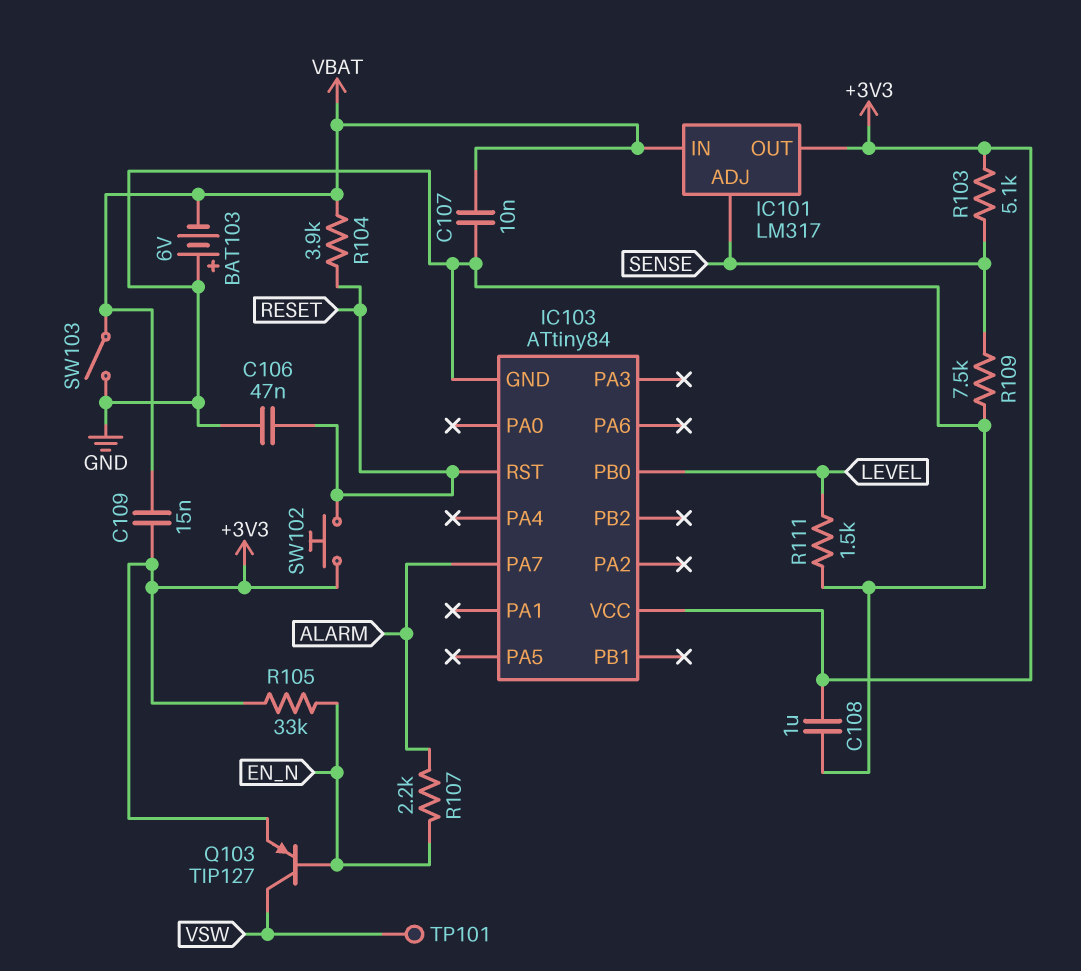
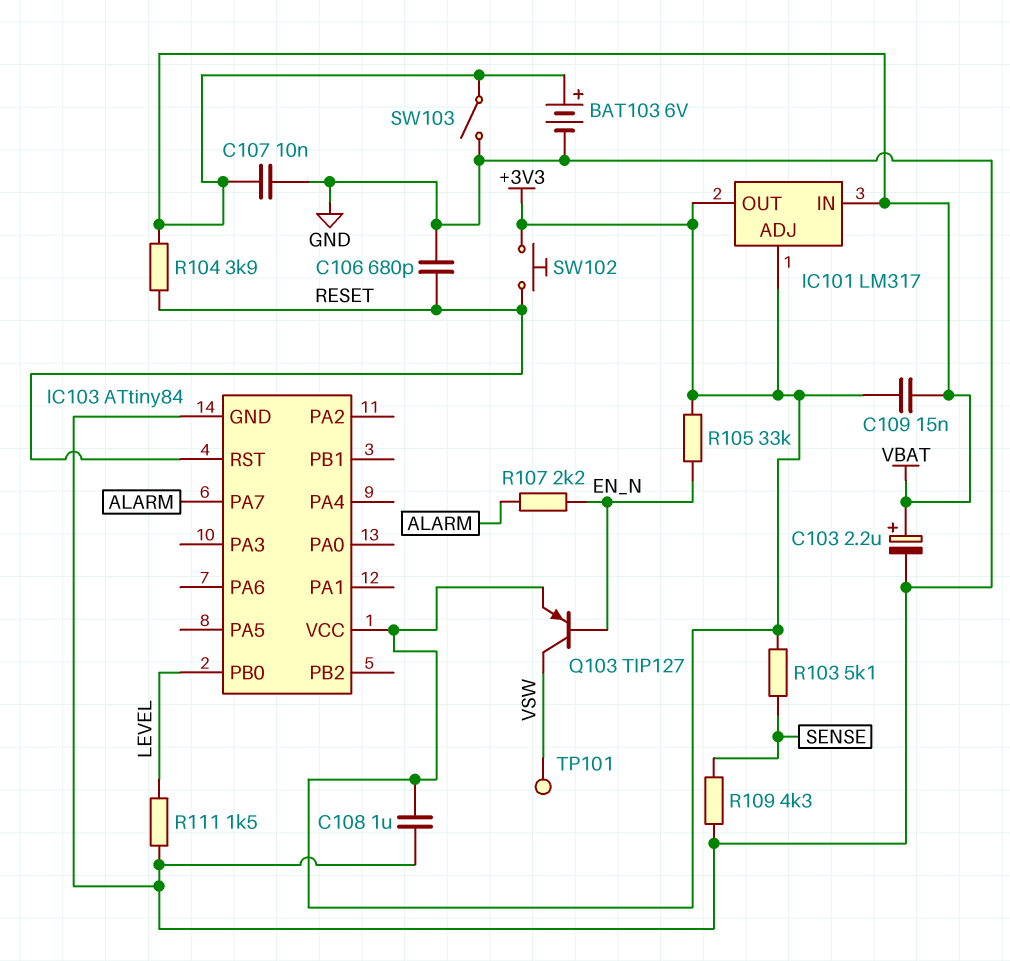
BAT103: 6V (plus GND, minus VBAT) -> 6V (plus VBAT, minus GND)
C103: none -> 2.2uF (plus VBAT, minus GND)
C106: 47nF (GND, RESET) -> 680pF (GND, RESET)
IC101 pin ADJ: SENSE -> +3V3
R109: 7.5k (GND, SENSE) -> 4.3k (GND, SENSE)

